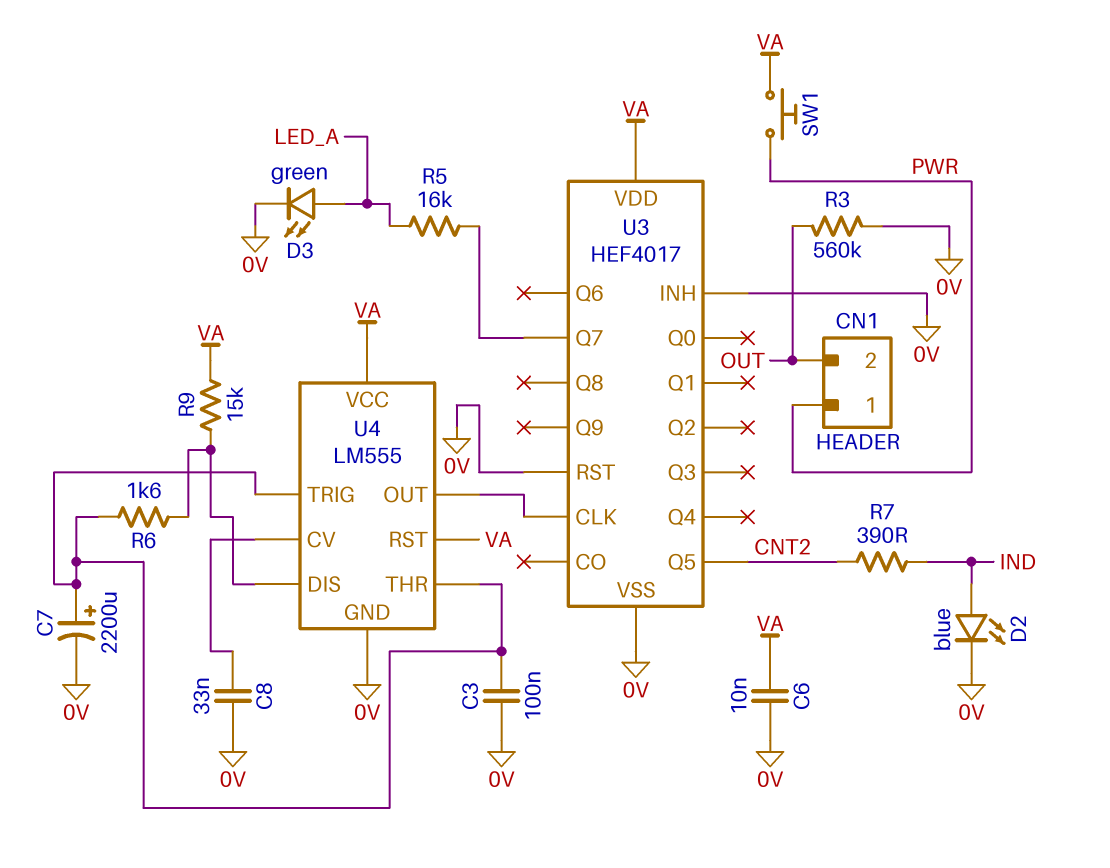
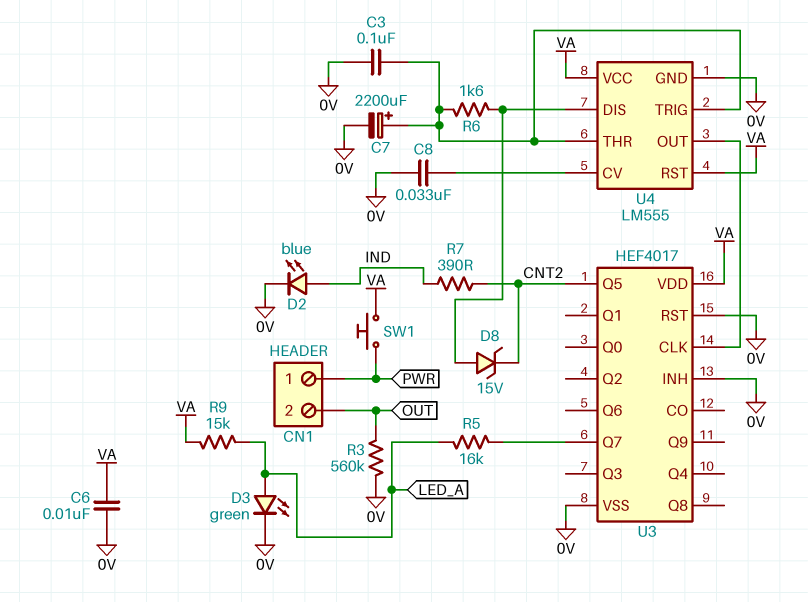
D8: none -> zener 15V (A U4/DIS, K CNT2)
R9: 15k (U4/DIS, VA) -> 15k (LED_A, VA)

